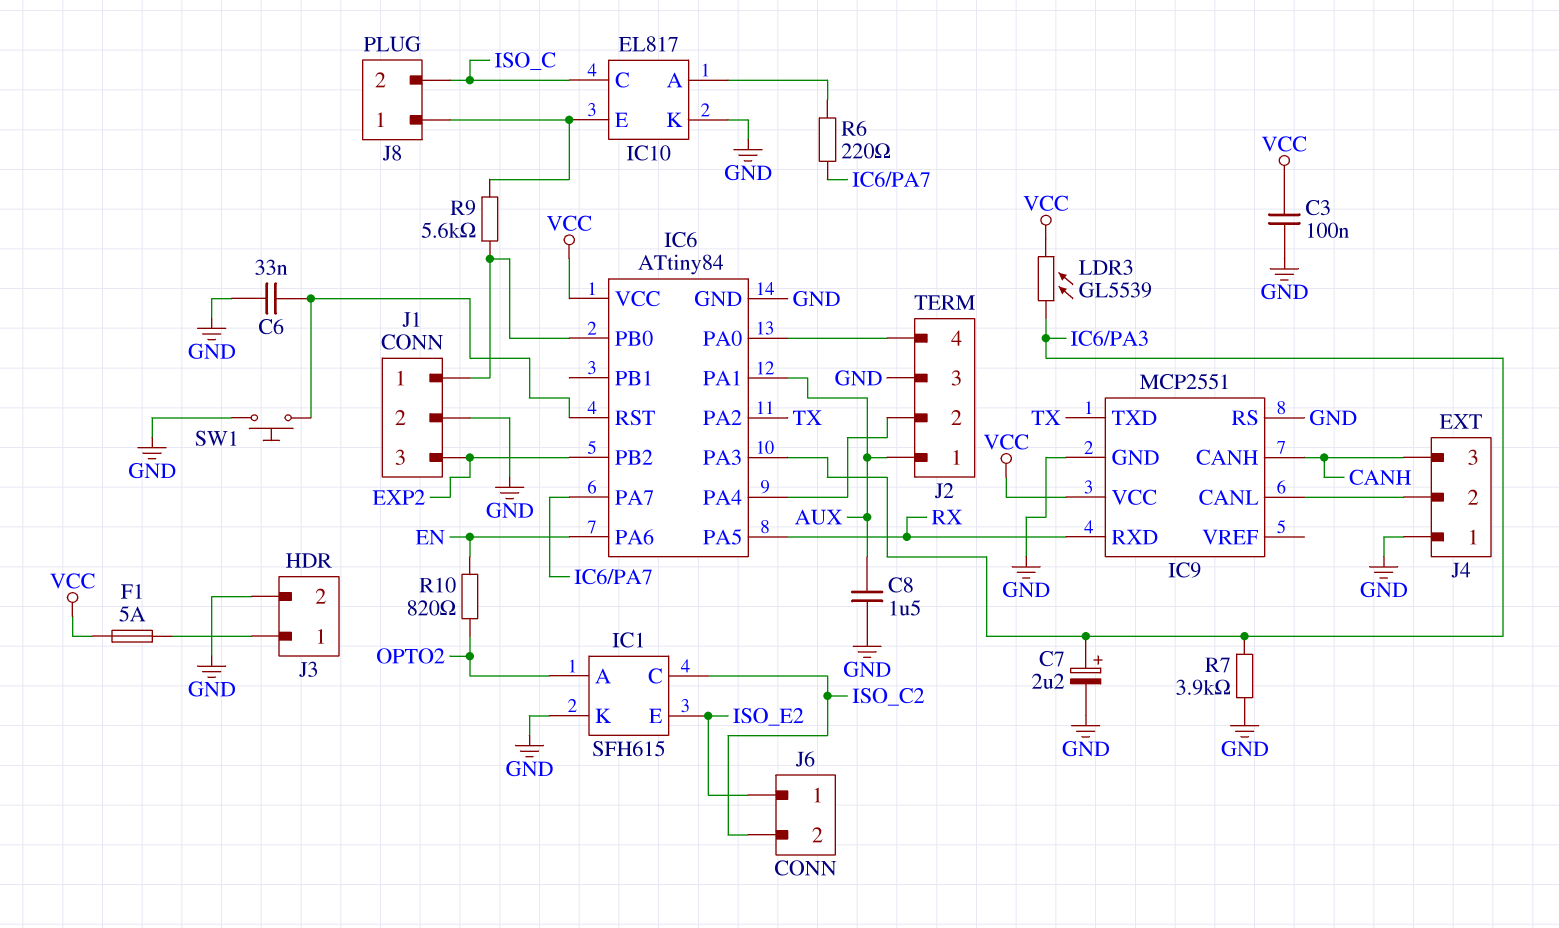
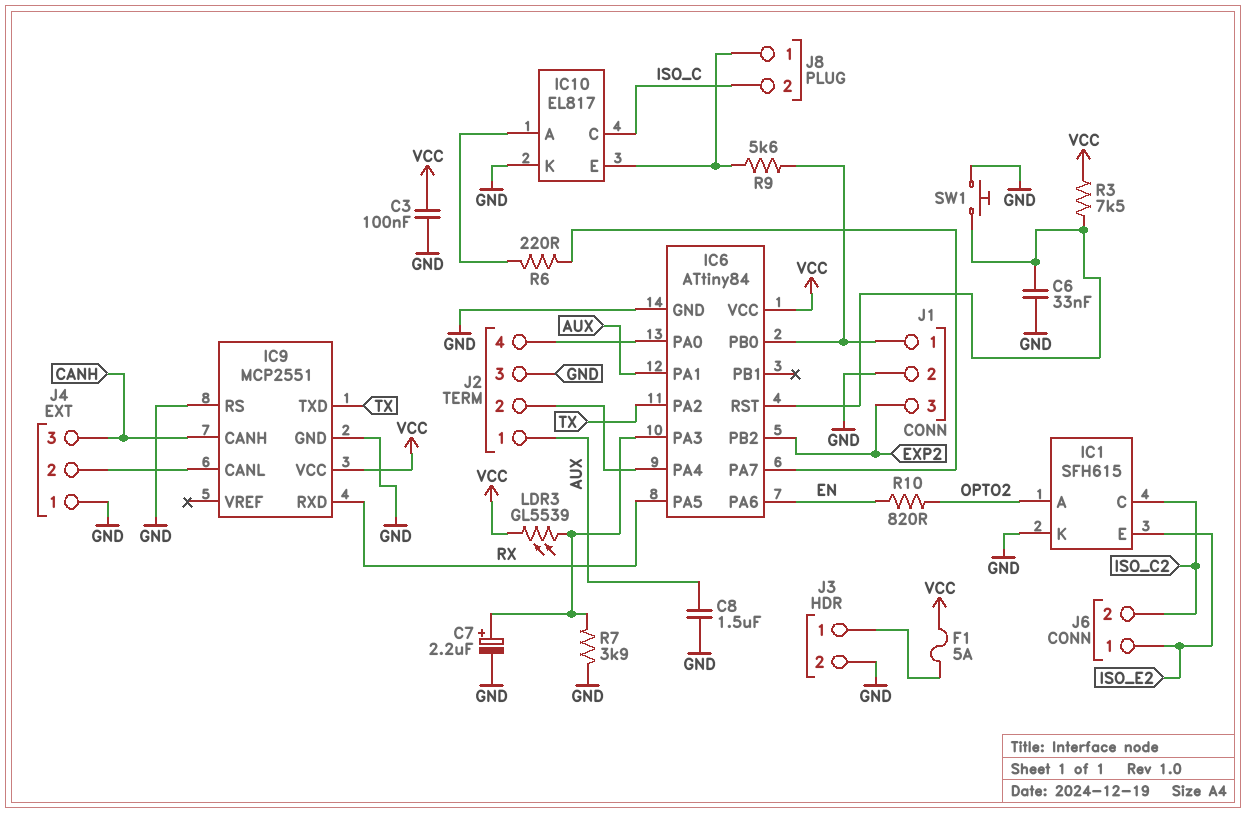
R3: none -> 7.5k (IC6/RST, VCC)

